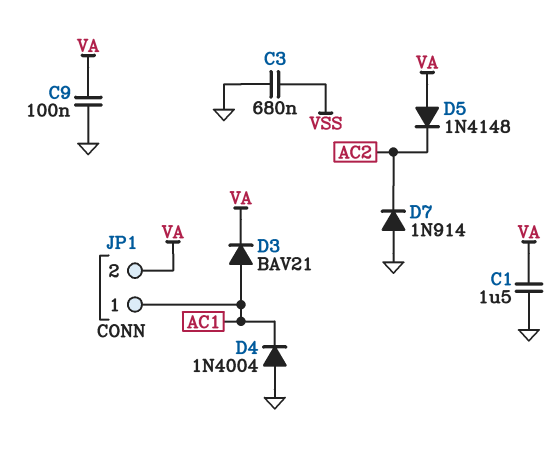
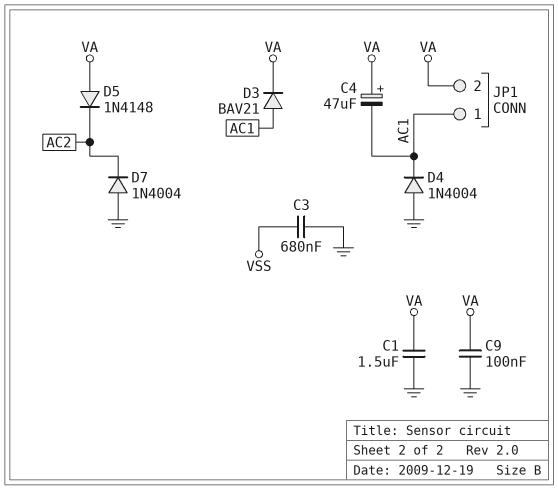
C4: none -> 47uF (plus VA, minus AC1)
D7: diode 1N914 (A GND, K AC2) -> diode 1N4004 (A GND, K AC2)

